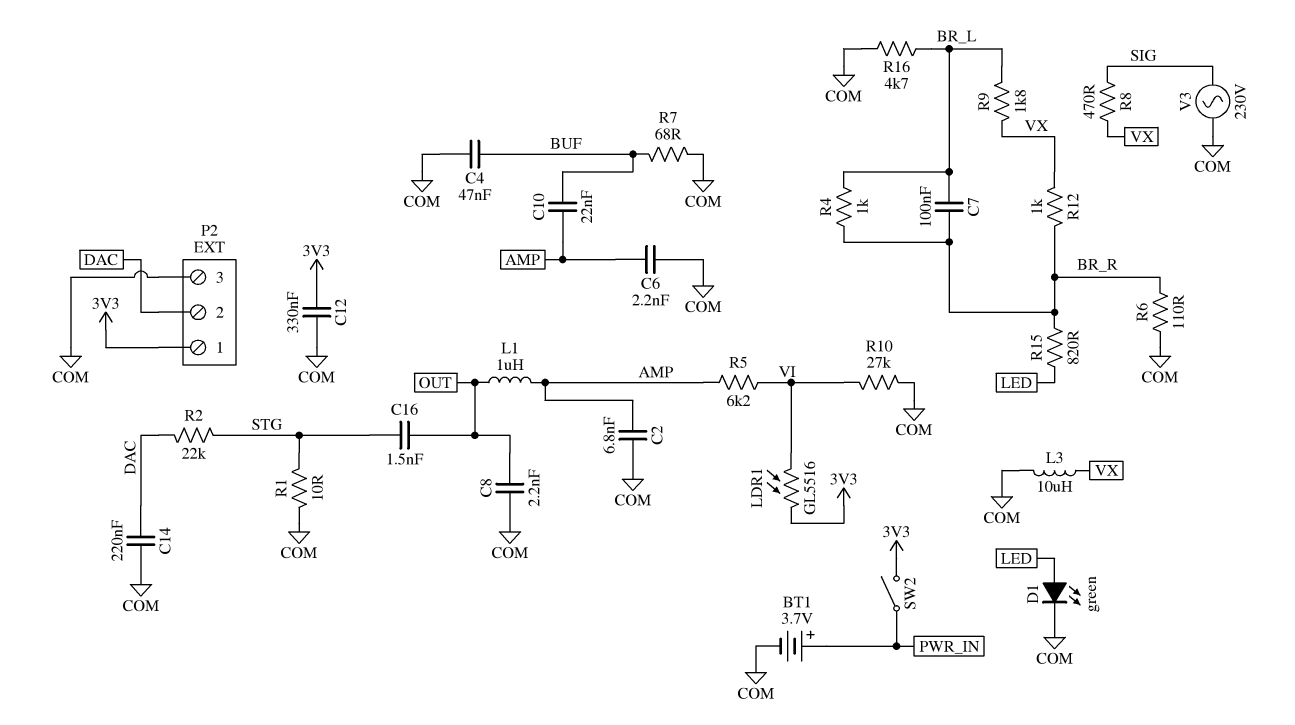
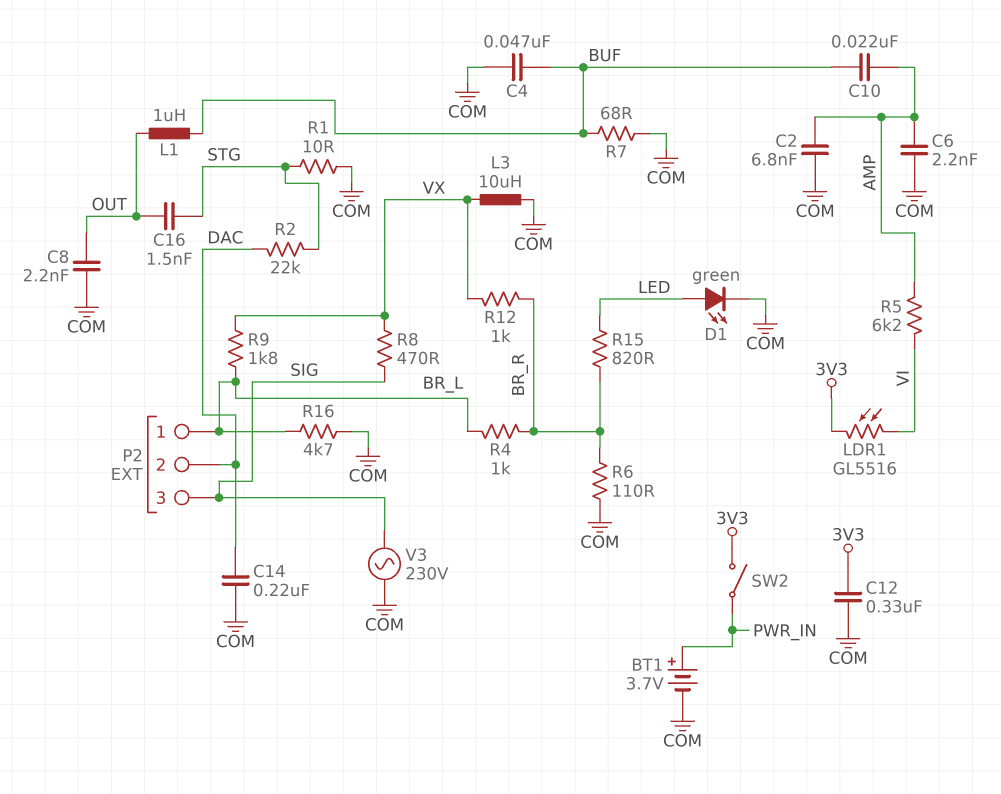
C7: 100nF (BR_L, BR_R) -> none
L1: 1uH (AMP, OUT) -> 1uH (BUF, OUT)
P2 pin 1: 3V3 -> BR_L
P2 pin 3: COM -> SIG
R10: 27k (COM, VI) -> none

